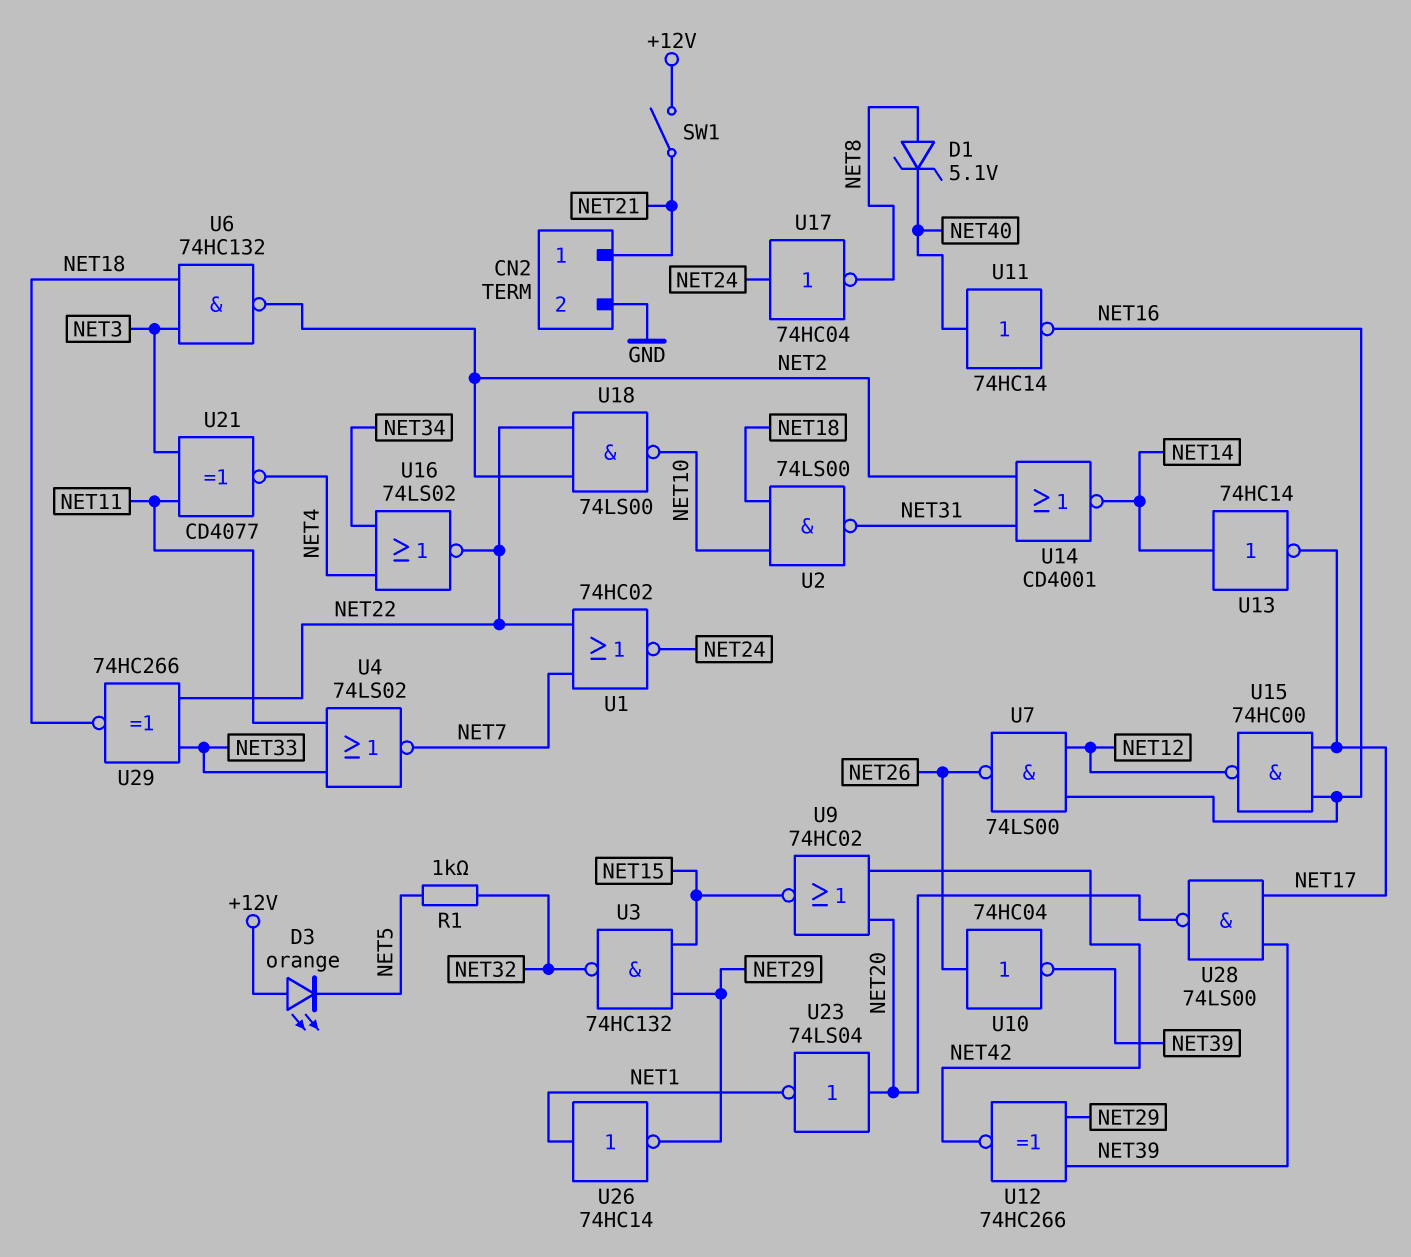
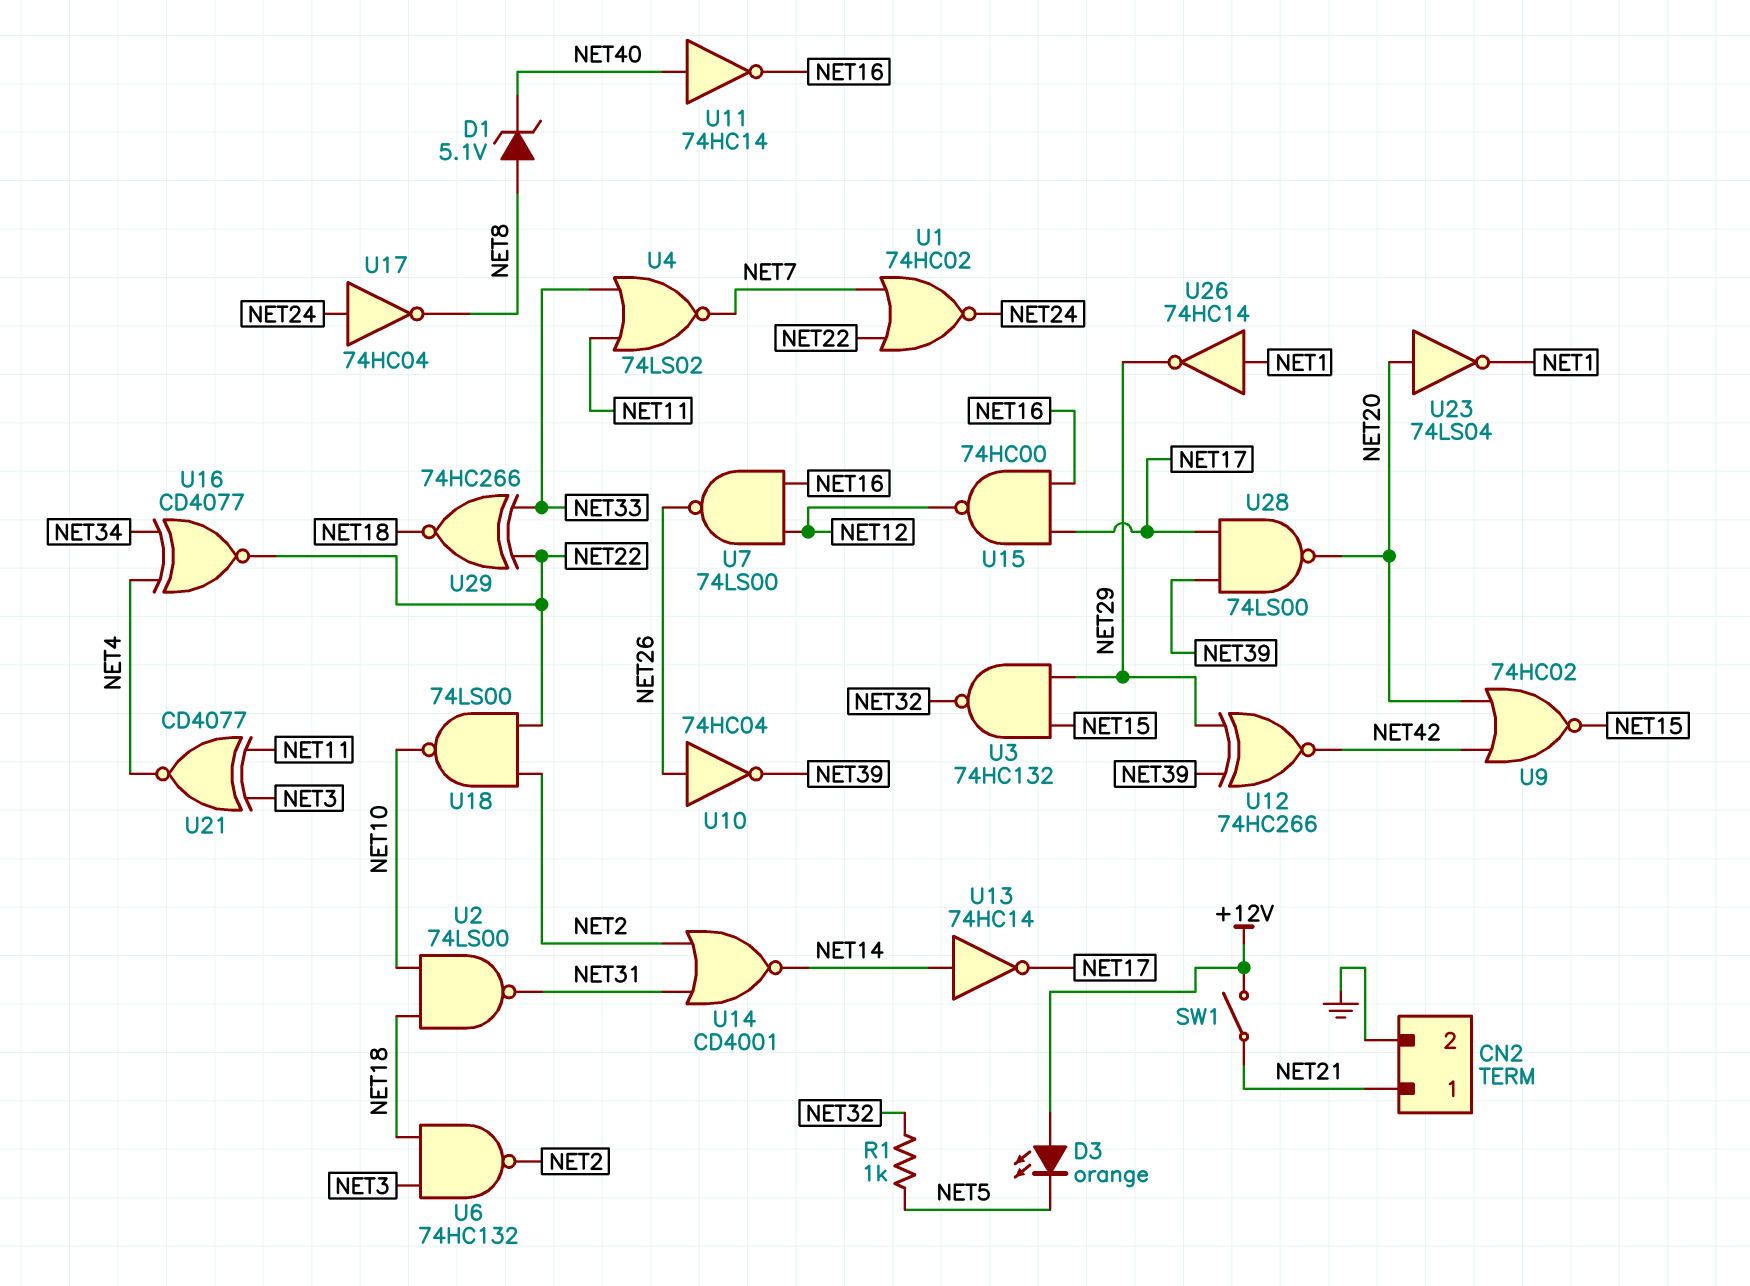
U16: NOR 74LS02 (in NET4, in NET34, out NET22) -> XNOR CD4077 (in NET4, in NET34, out NET22)

